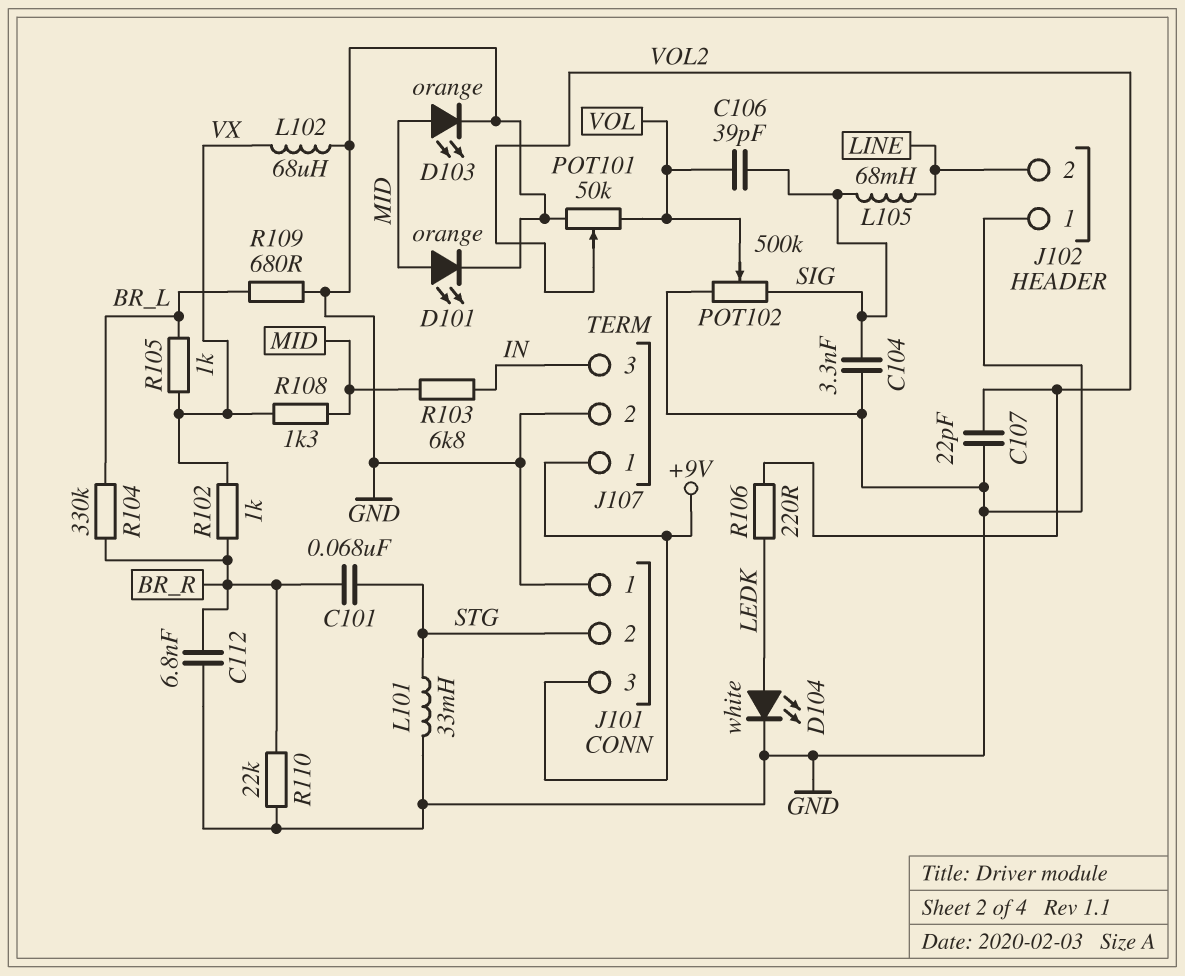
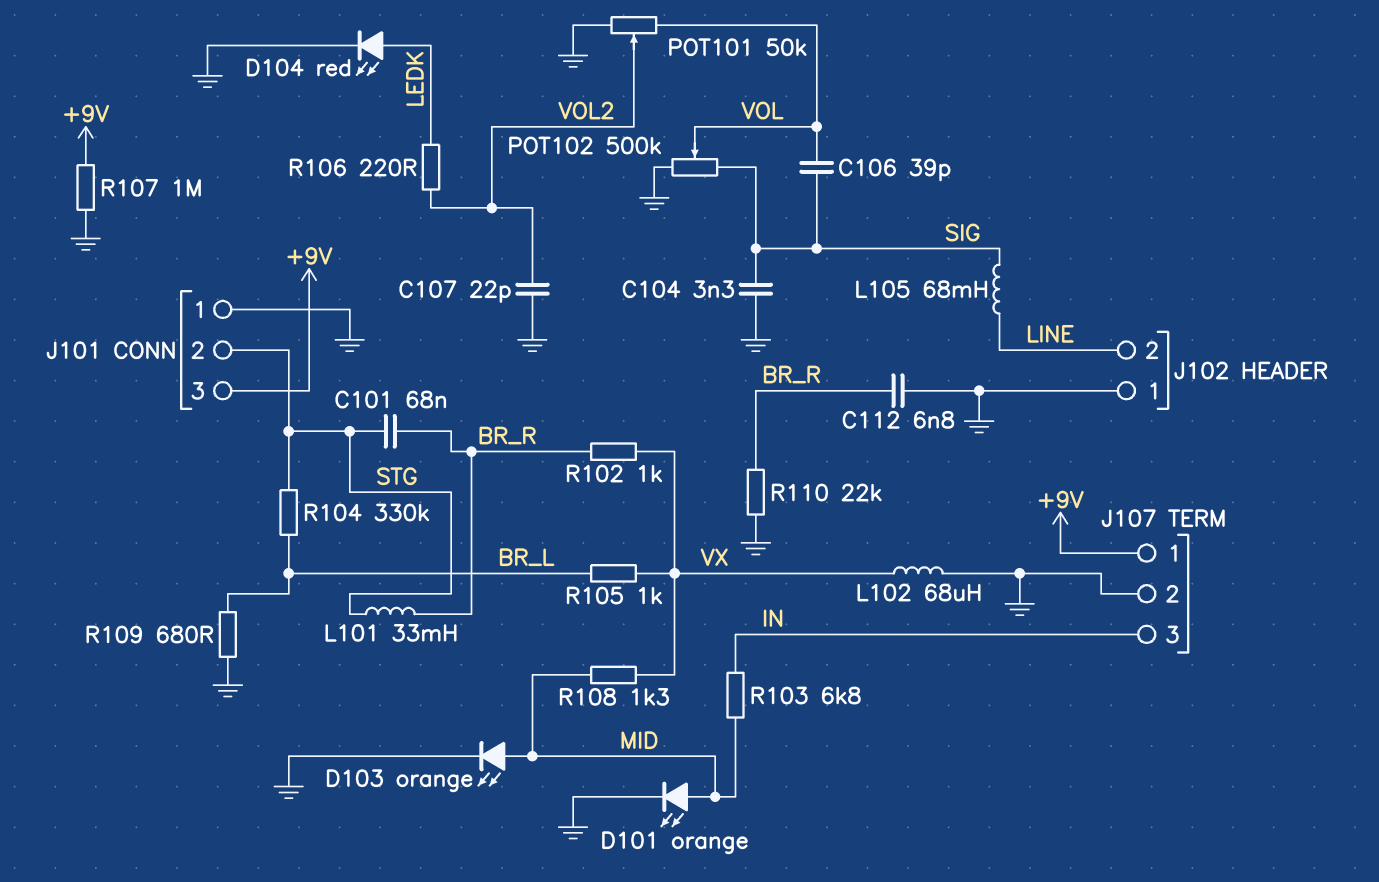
D104: LED white (A LEDK, K GND) -> LED red (A LEDK, K GND)
L101: 33mH (GND, STG) -> 33mH (BR_R, STG)
R104: 330k (BR_L, BR_R) -> 330k (BR_L, STG)
R107: none -> 1M (+9V, GND)

